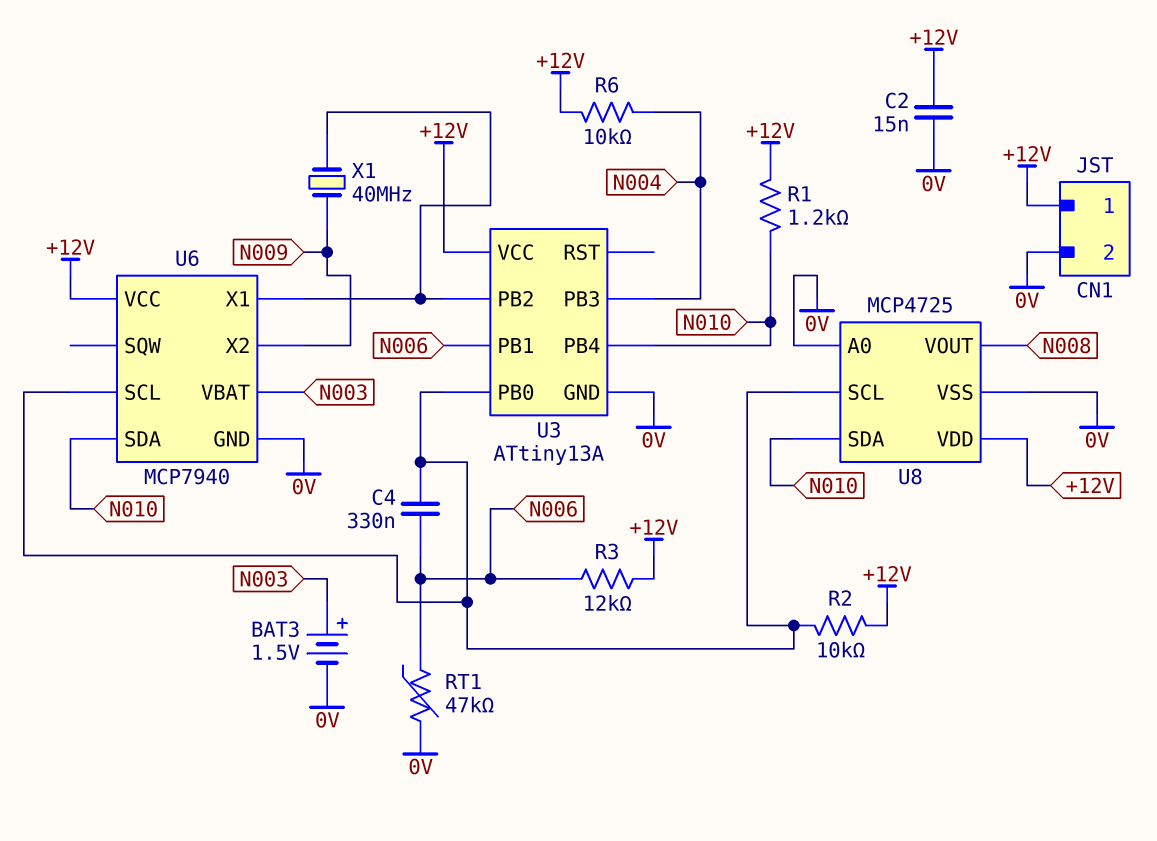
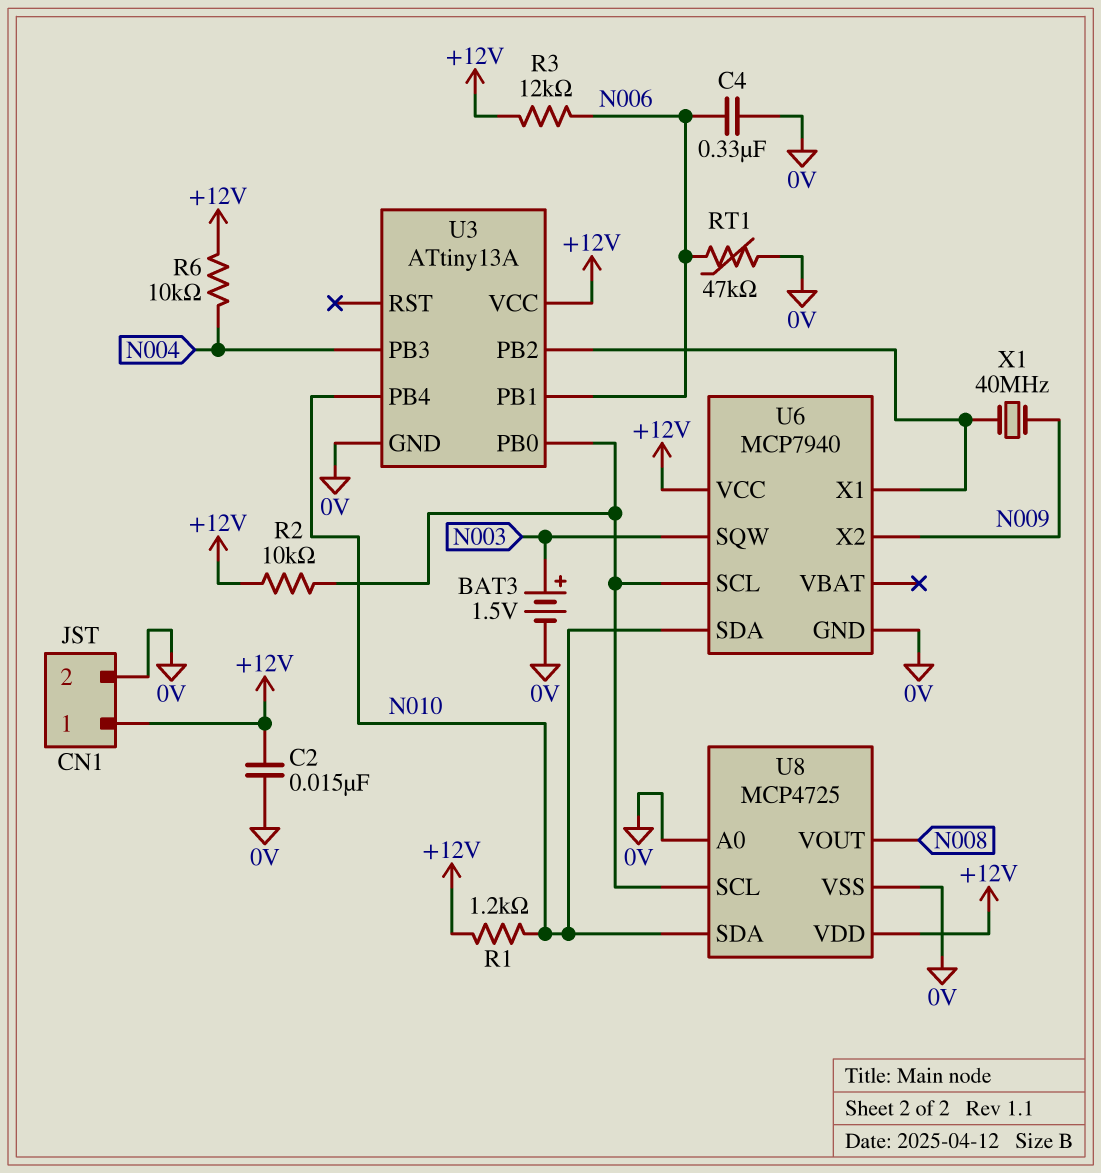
C4: 330nF (N006, U3/PB0) -> 330nF (0V, N006)
U6 pin SQW: none -> N003
U6 pin VBAT: N003 -> none

